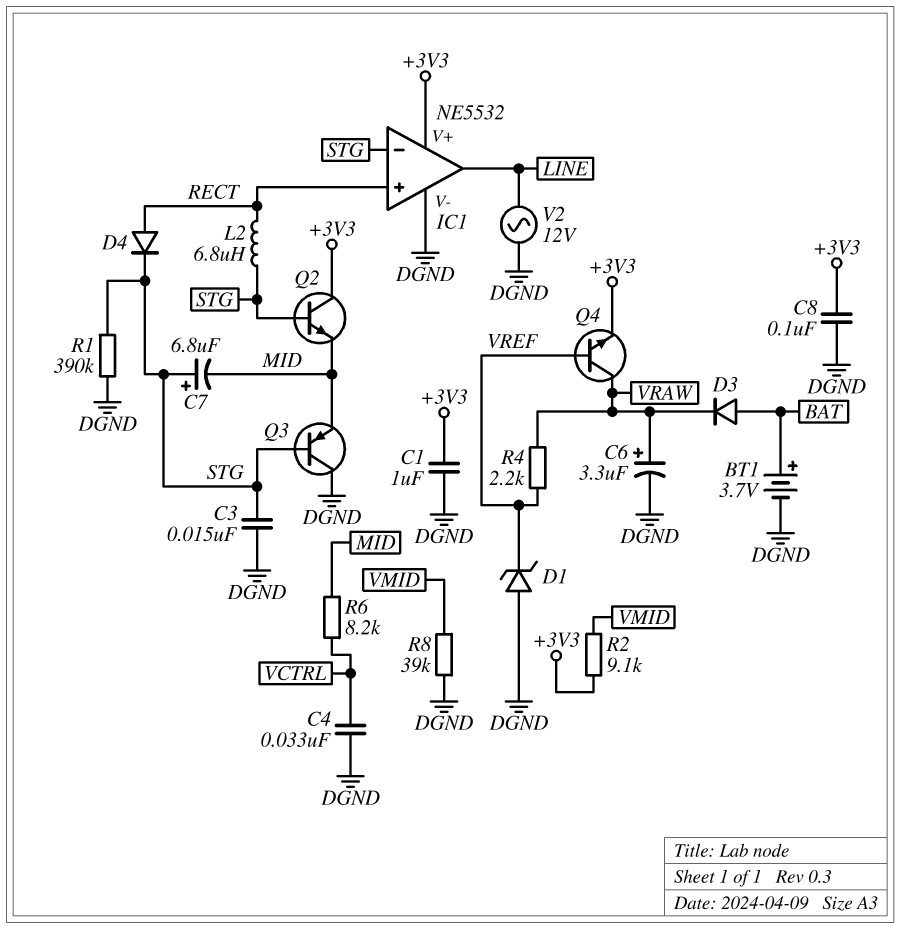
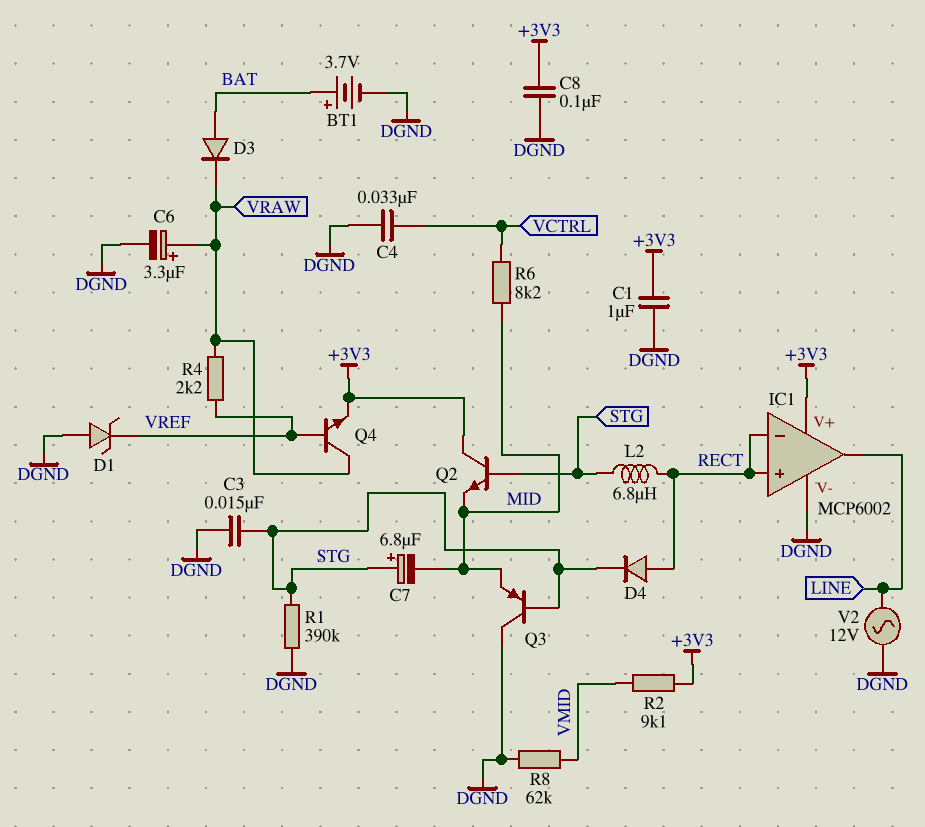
IC1: NE5532 -> MCP6002
IC1 pin in-: STG -> RECT
R8: 39k (DGND, VMID) -> 62k (DGND, VMID)

